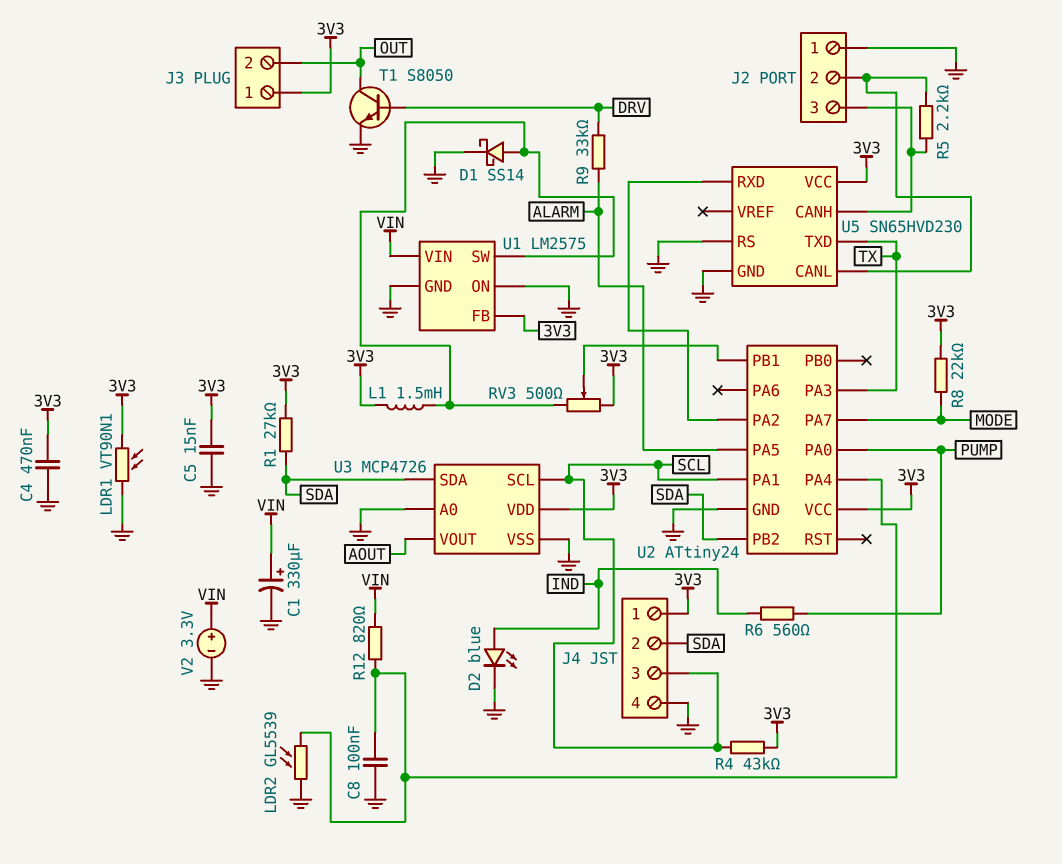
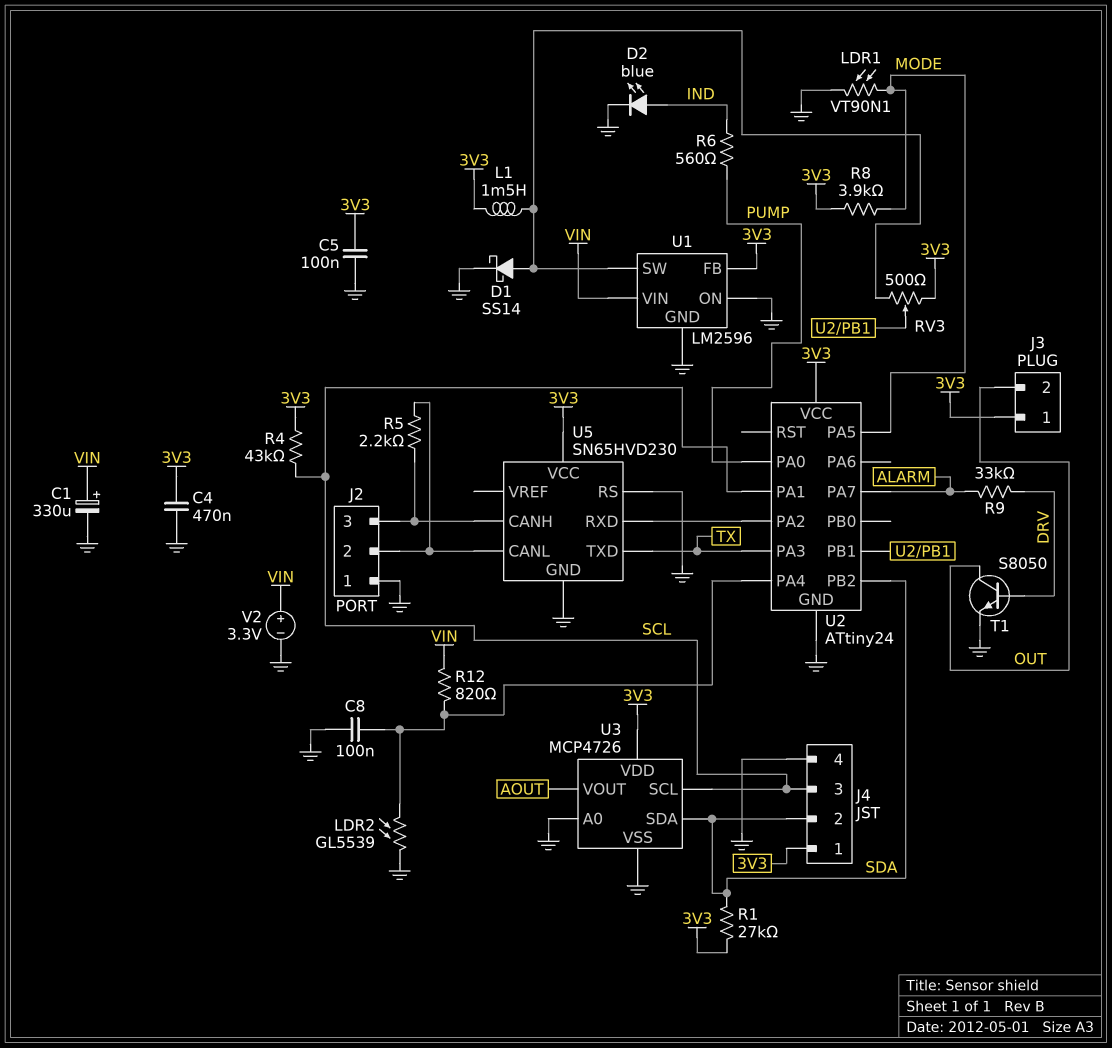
C5: 15nF (3V3, GND) -> 100nF (3V3, GND)
LDR1: VT90N1 (3V3, GND) -> VT90N1 (GND, MODE)
R8: 22k (3V3, MODE) -> 3.9k (3V3, MODE)
U1: LM2575 -> LM2596
U2 pin PA5: ALARM -> MODE
U2 pin PA7: MODE -> ALARM

